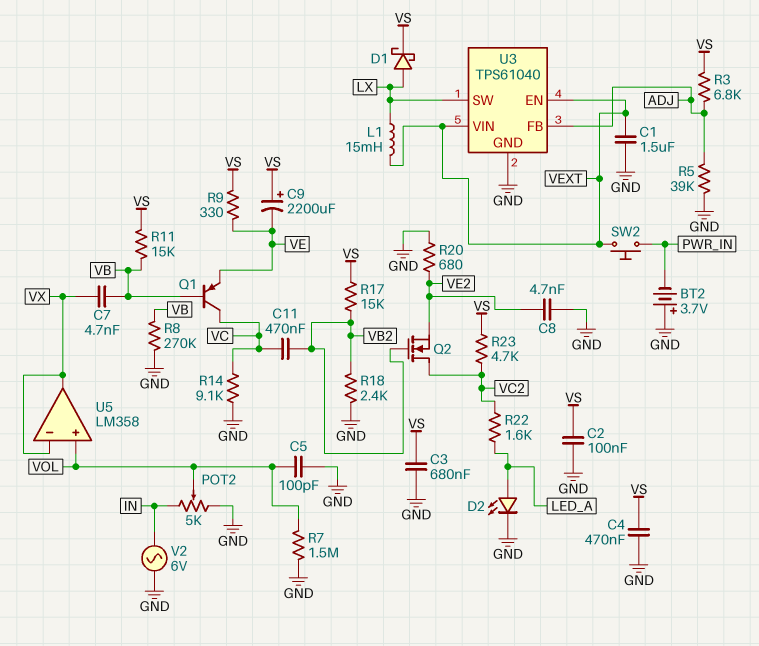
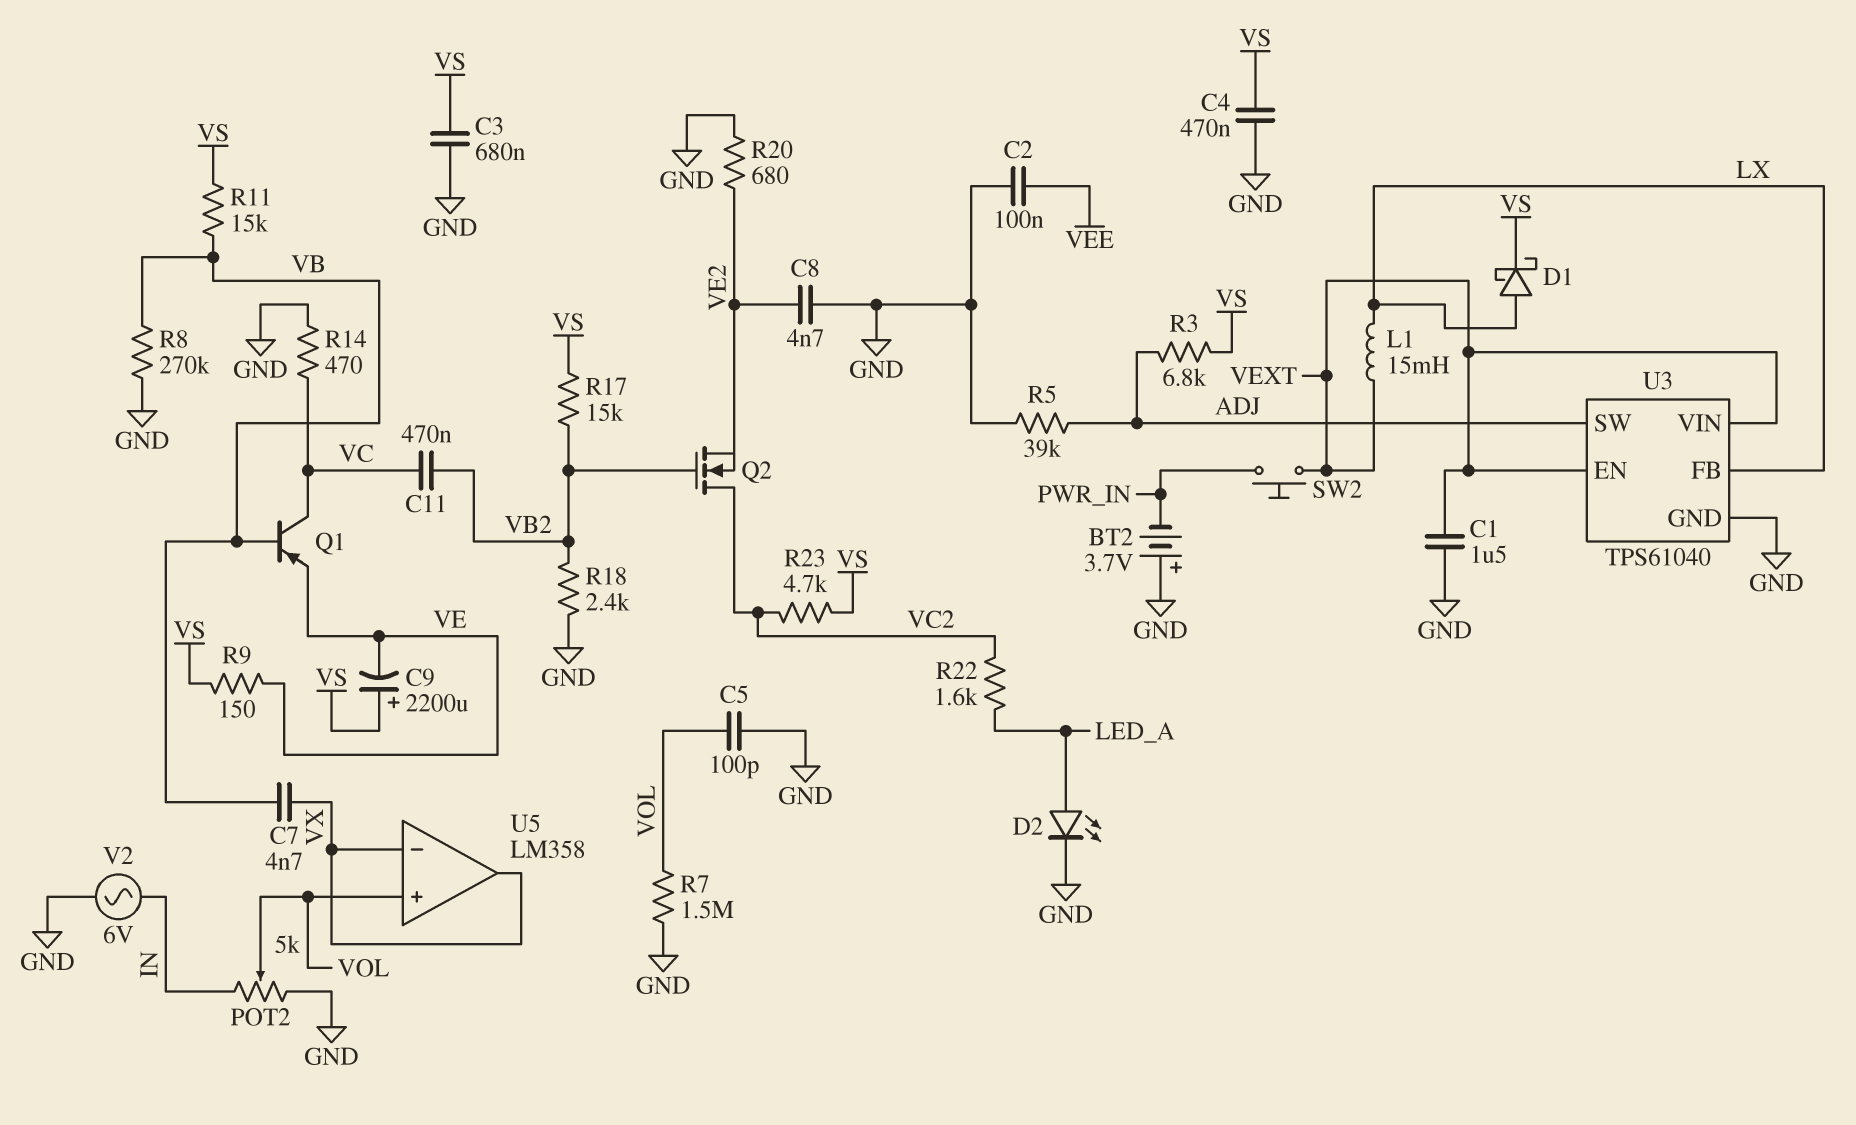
C2: 100nF (GND, VS) -> 100nF (GND, VEE)
R9: 330 (VE, VS) -> 150 (VE, VS)
R14: 9.1k (GND, VC) -> 470 (GND, VC)
U3 pin FB: ADJ -> LX
U3 pin SW: LX -> ADJ

